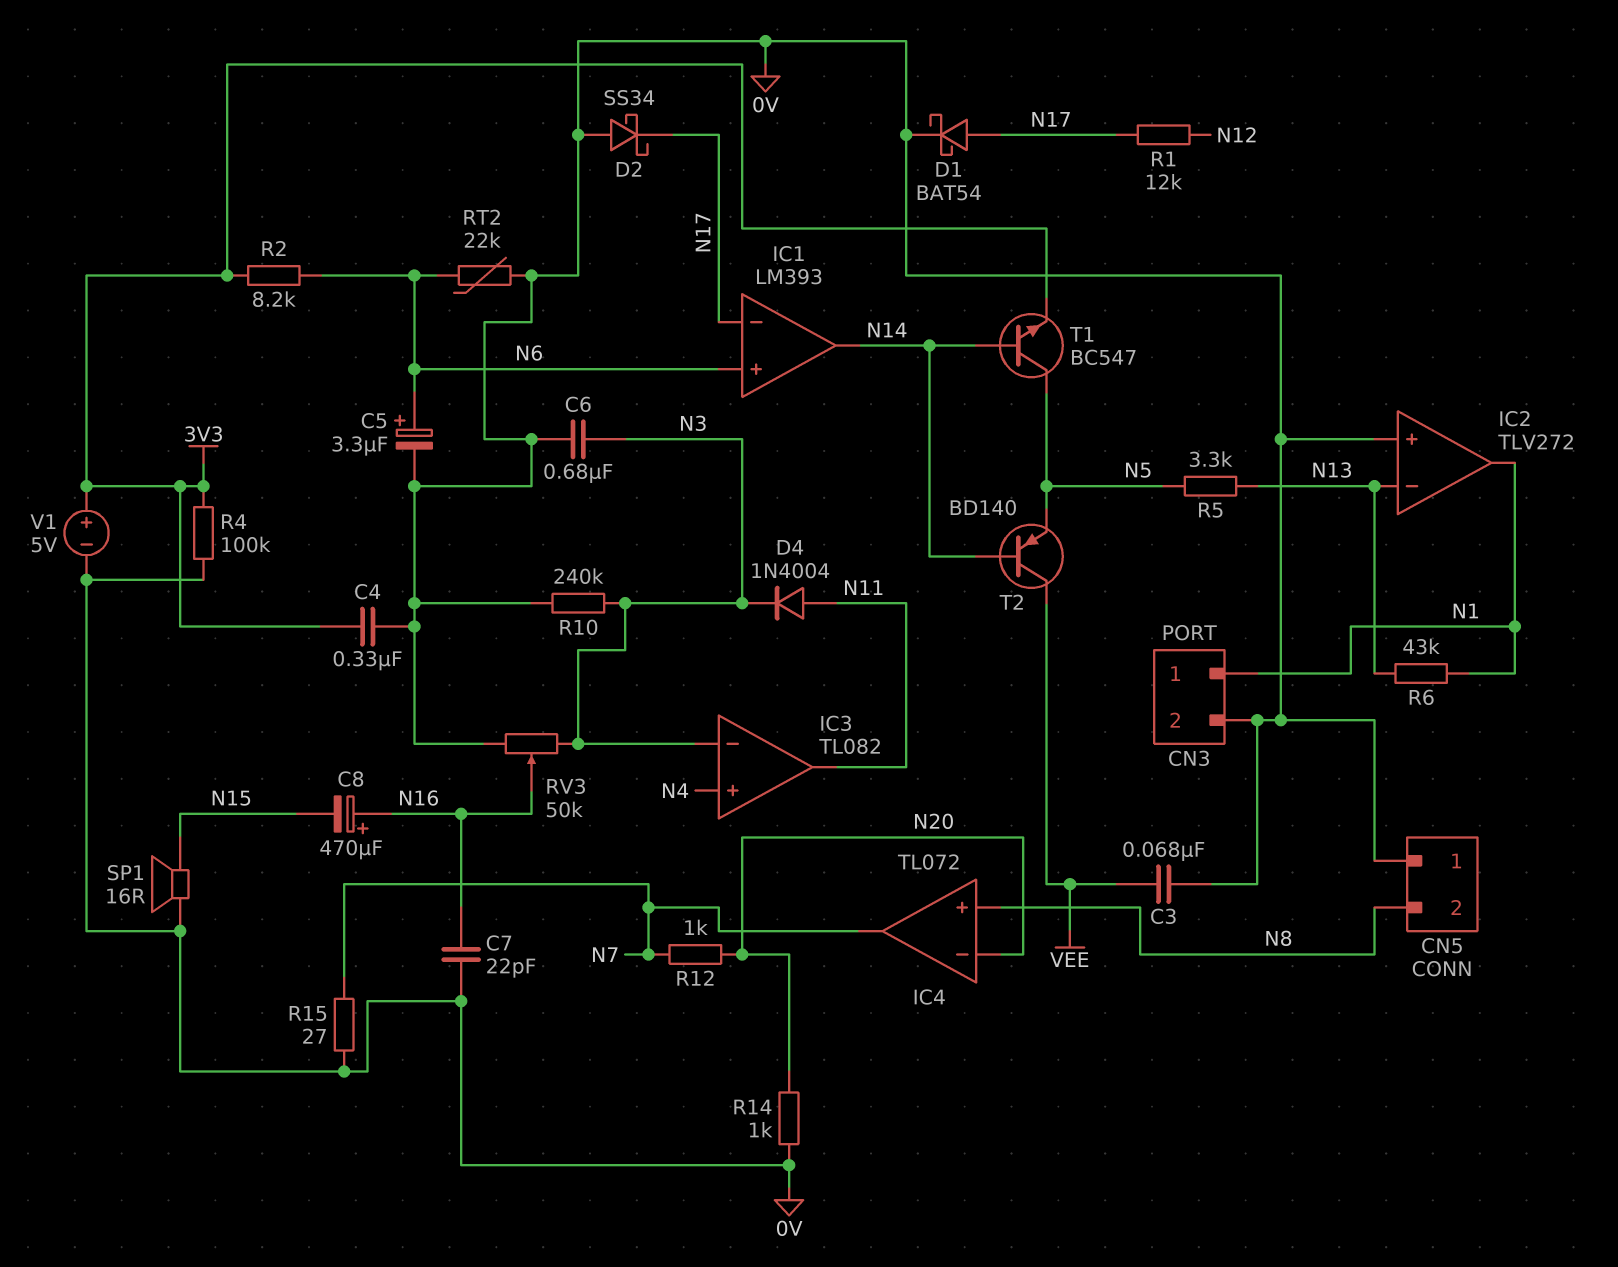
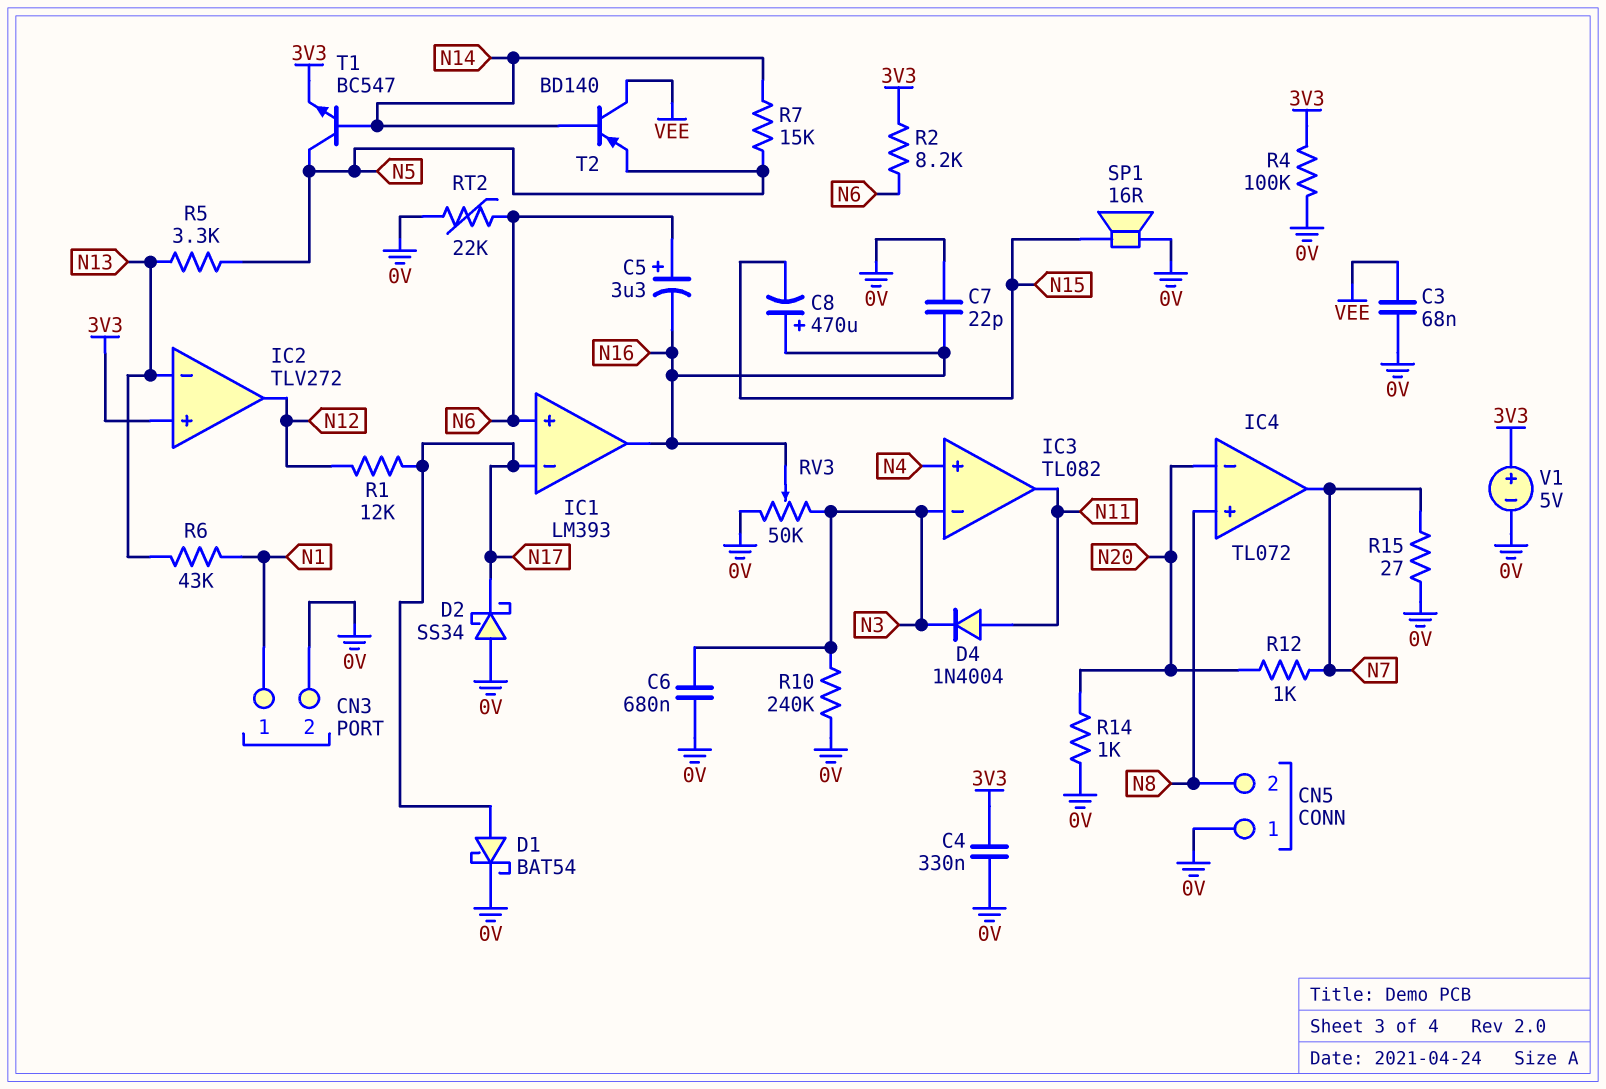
C5: 3.3uF (plus N6, minus 0V) -> 3.3uF (plus N6, minus N16)
IC1 pin out: N14 -> N16
IC2 pin in+: 0V -> 3V3
IC2 pin out: N1 -> N12
R7: none -> 15k (N5, N14)

